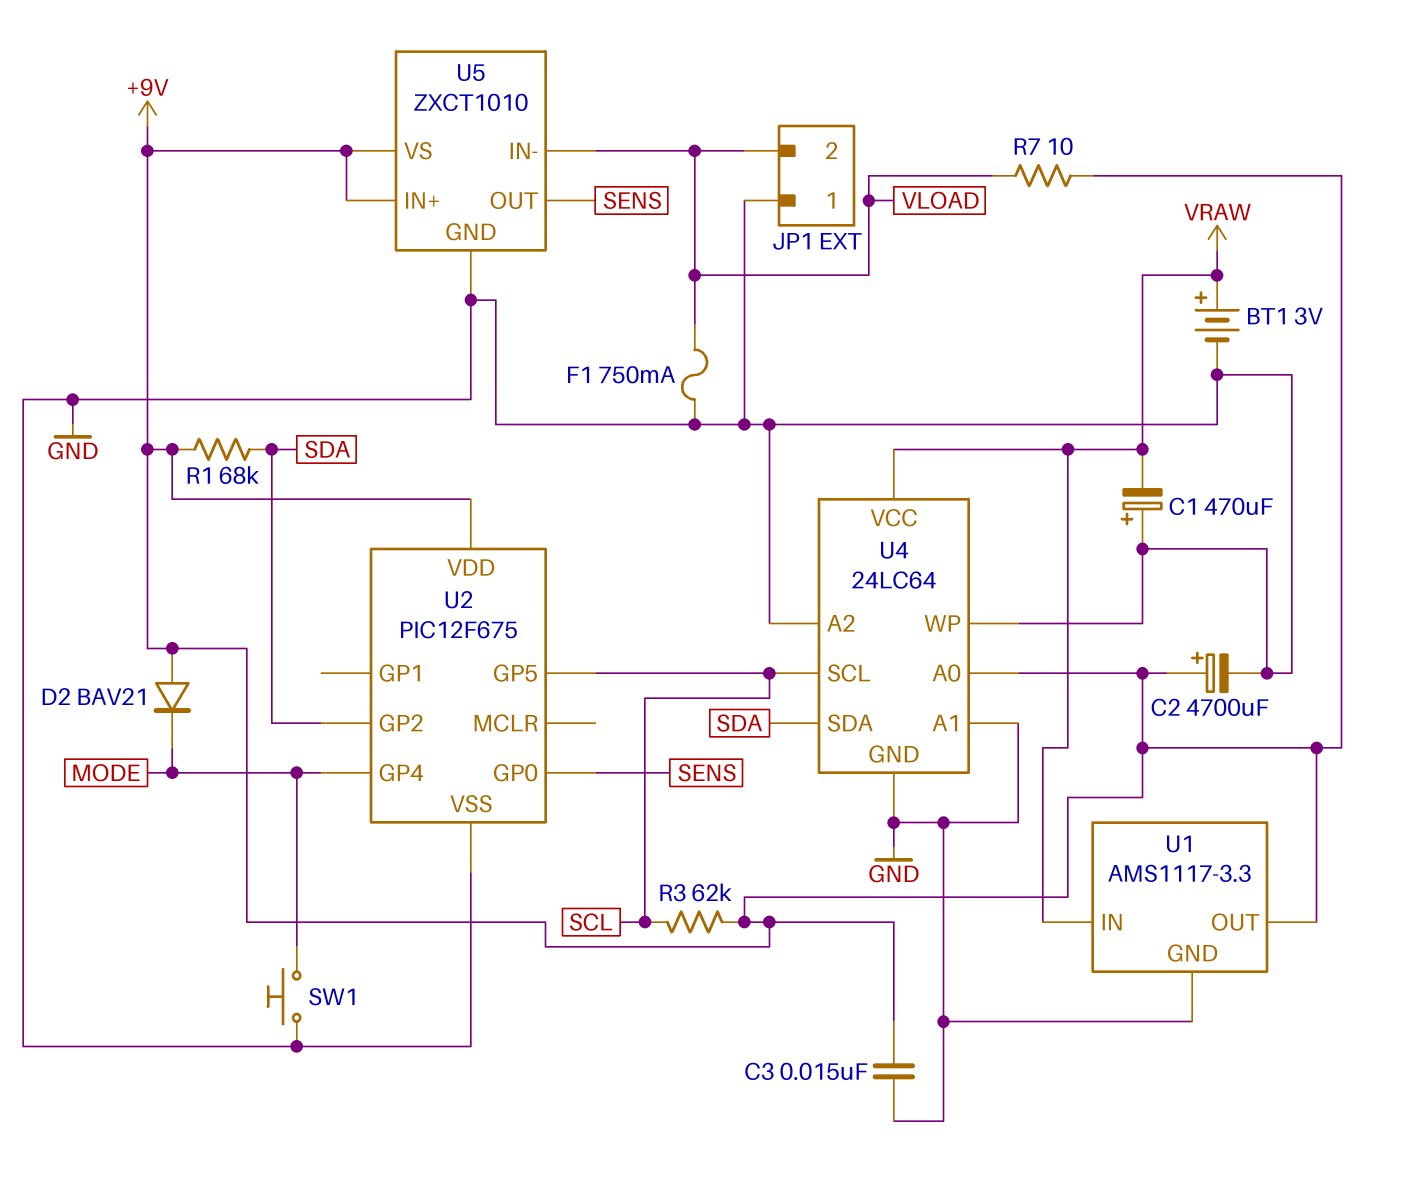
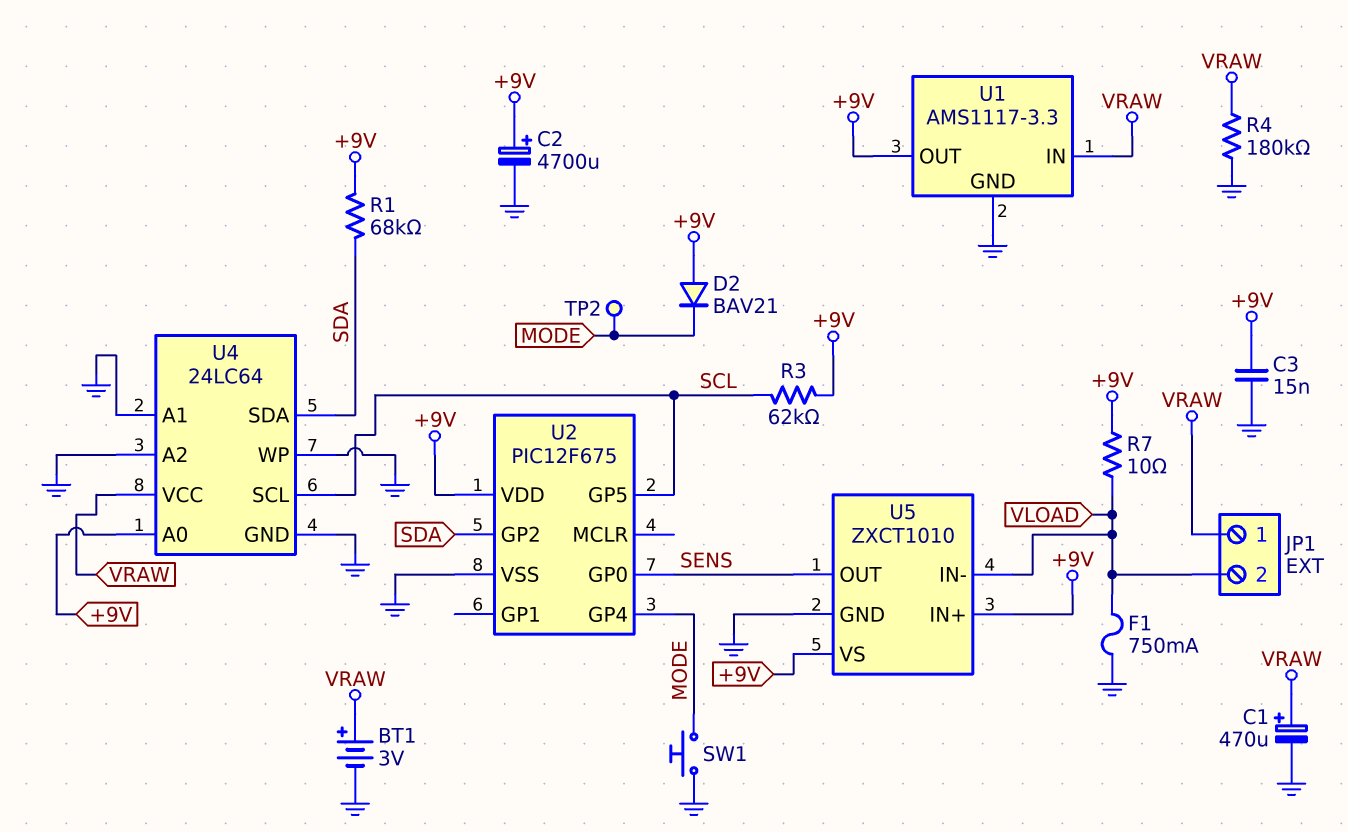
C1: 470uF (plus GND, minus VRAW) -> 470uF (plus VRAW, minus GND)
JP1 pin 1: GND -> VRAW
R4: none -> 180k (GND, VRAW)
TP2: none -> test point (MODE)

